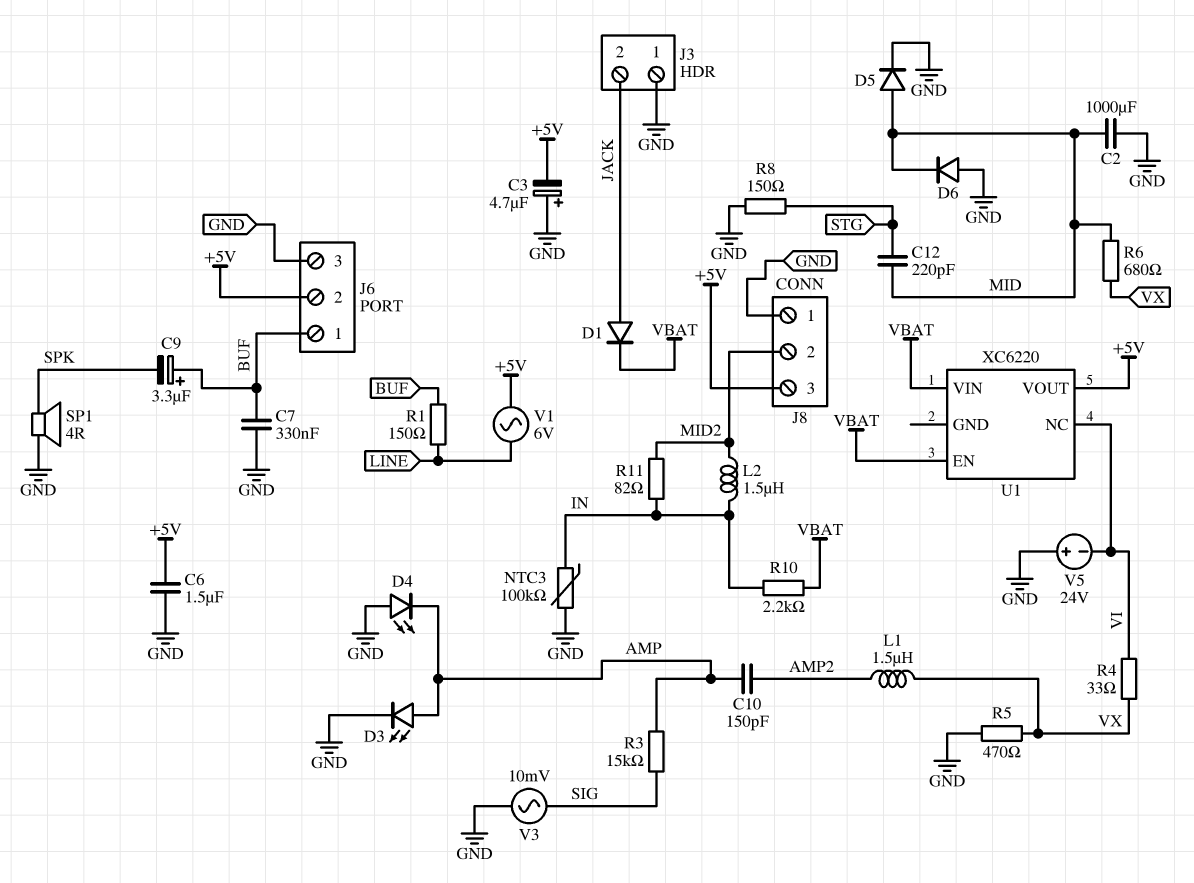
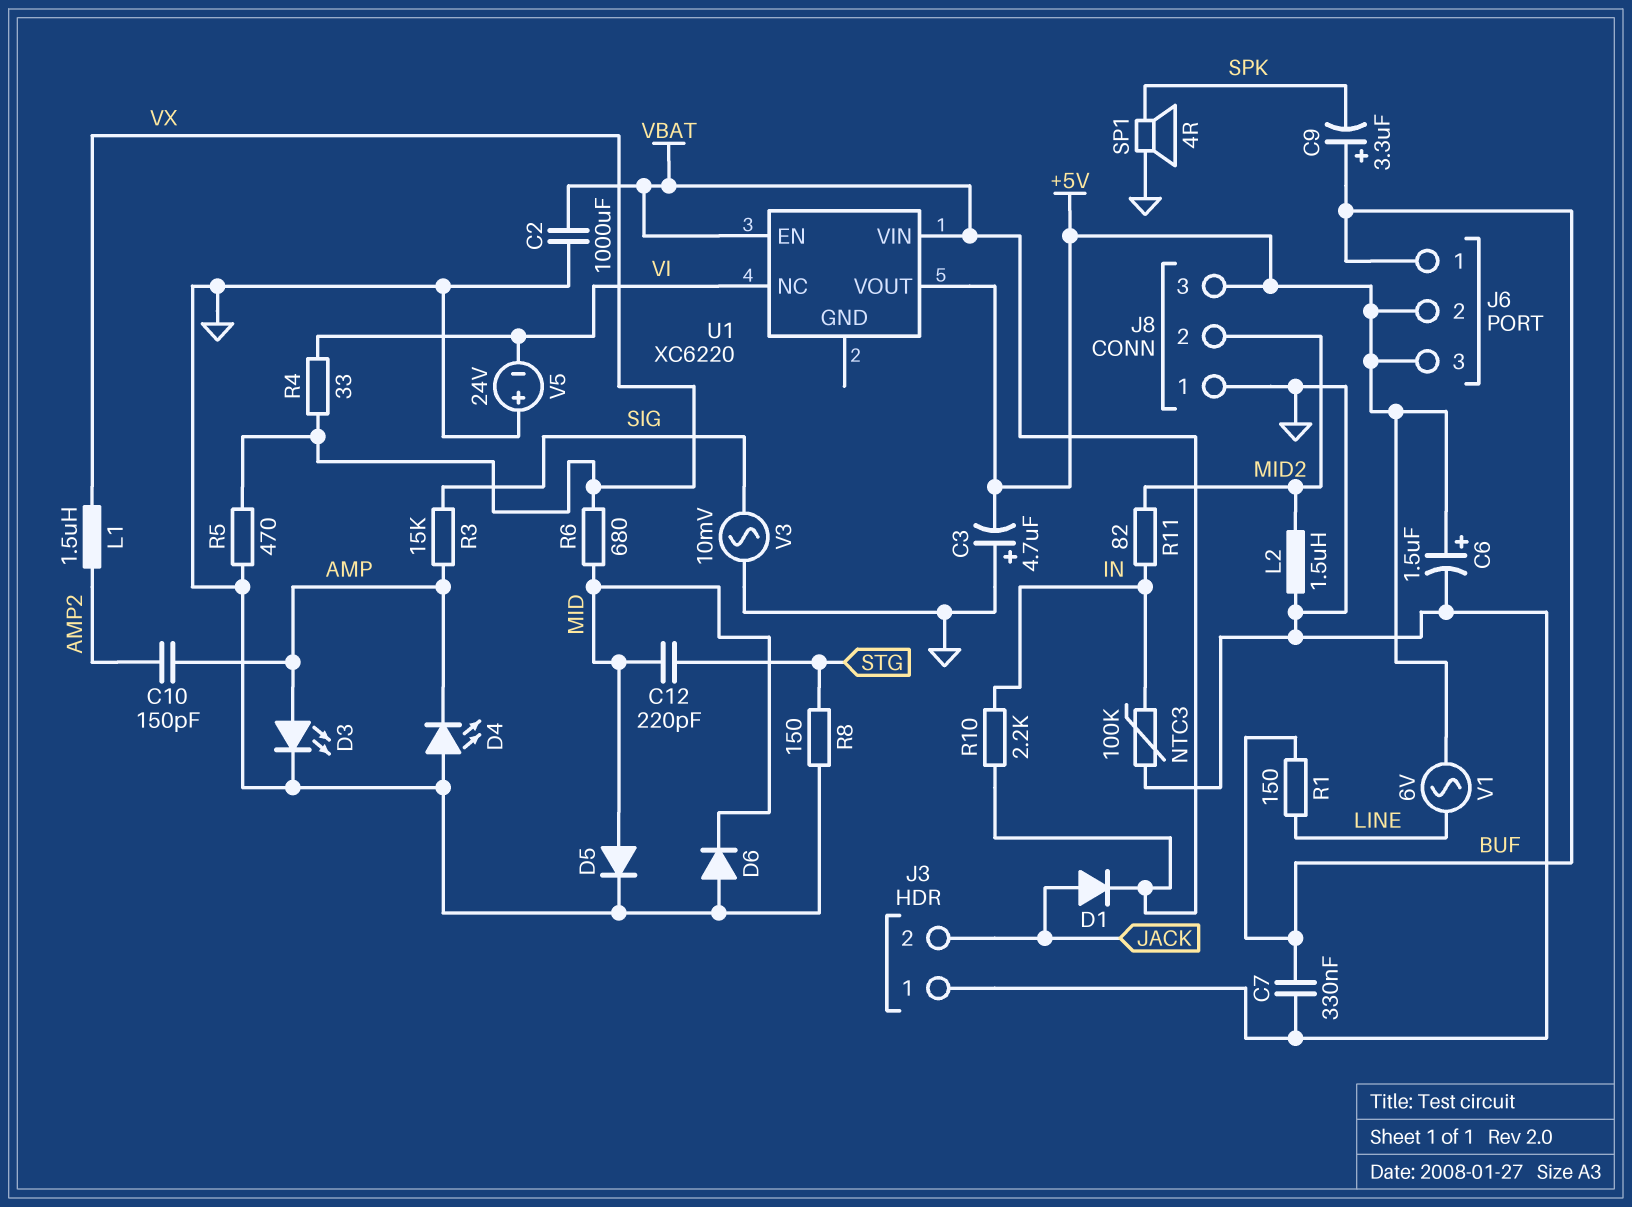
C2: 1000uF (GND, MID) -> 1000uF (GND, VBAT)
C6: 1.5uF (+5V, GND) -> 1.5uF (plus +5V, minus GND)
J6 pin 3: GND -> +5V
L2: 1.5uH (IN, MID2) -> 1.5uH (GND, MID2)

